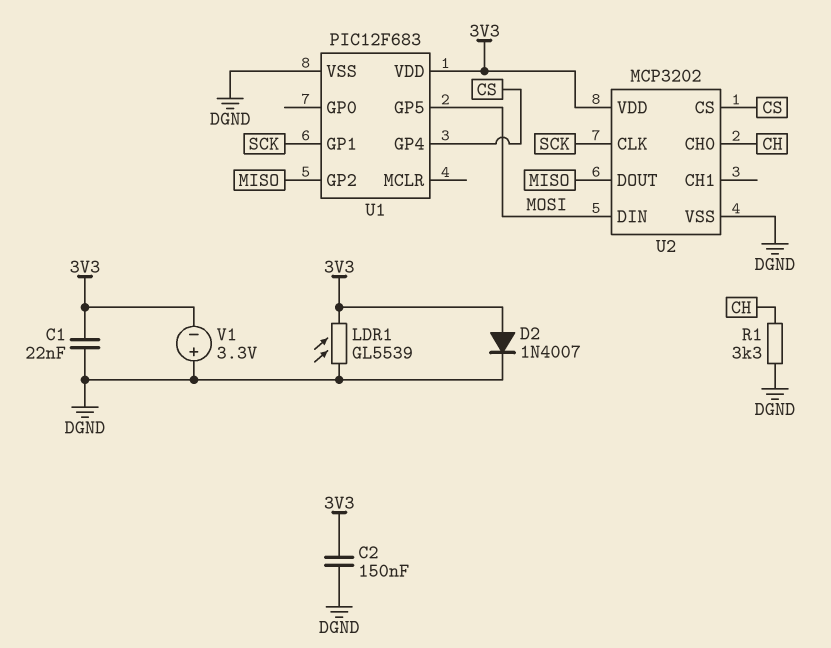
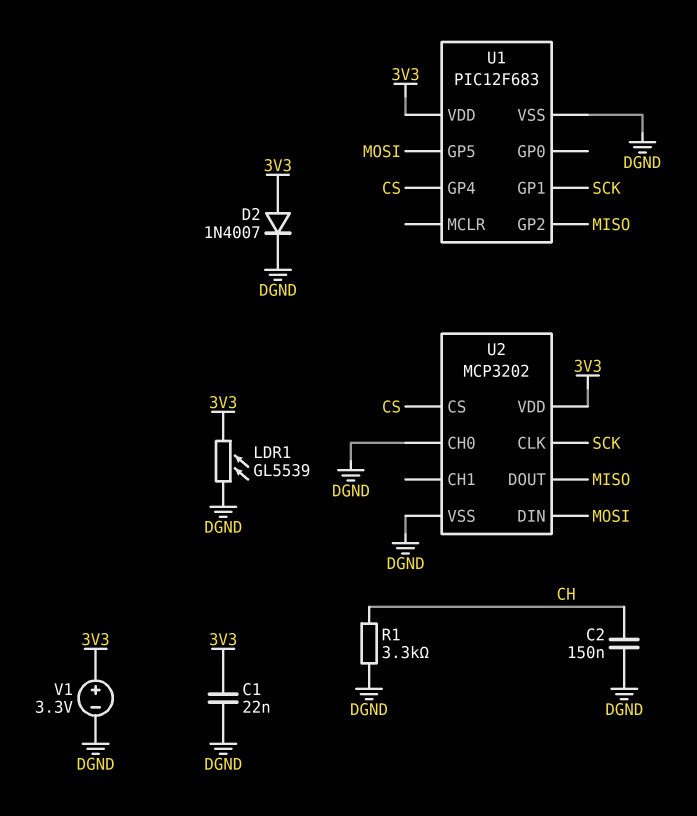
C2: 150nF (3V3, DGND) -> 150nF (CH, DGND)
U2 pin CH0: CH -> DGND
V1: 3.3V (plus DGND, minus 3V3) -> 3.3V (plus 3V3, minus DGND)

